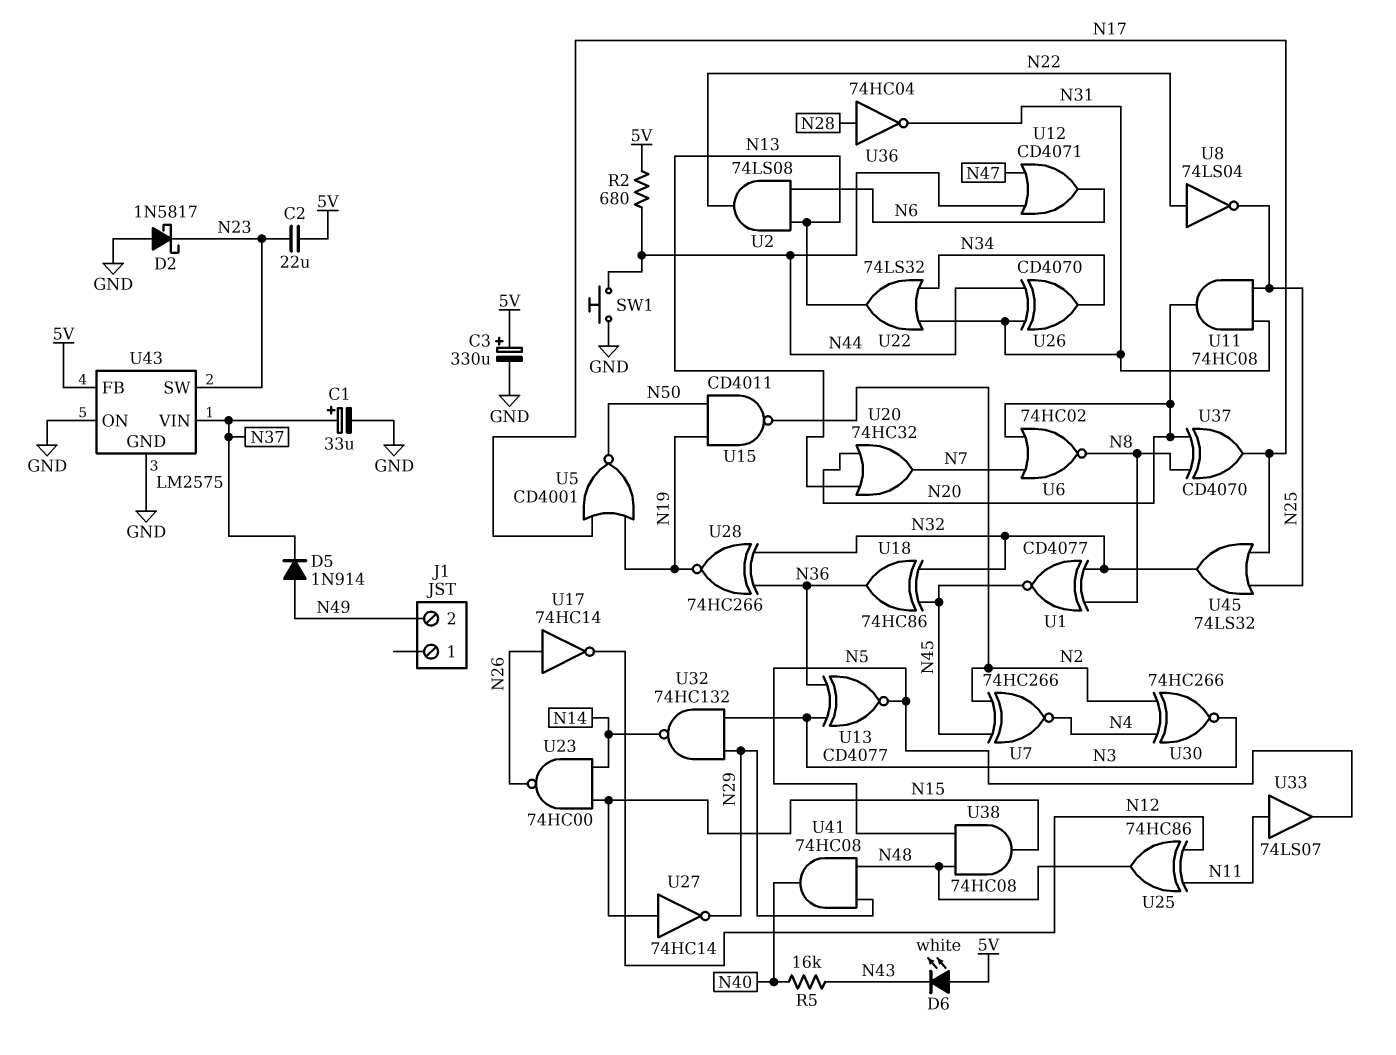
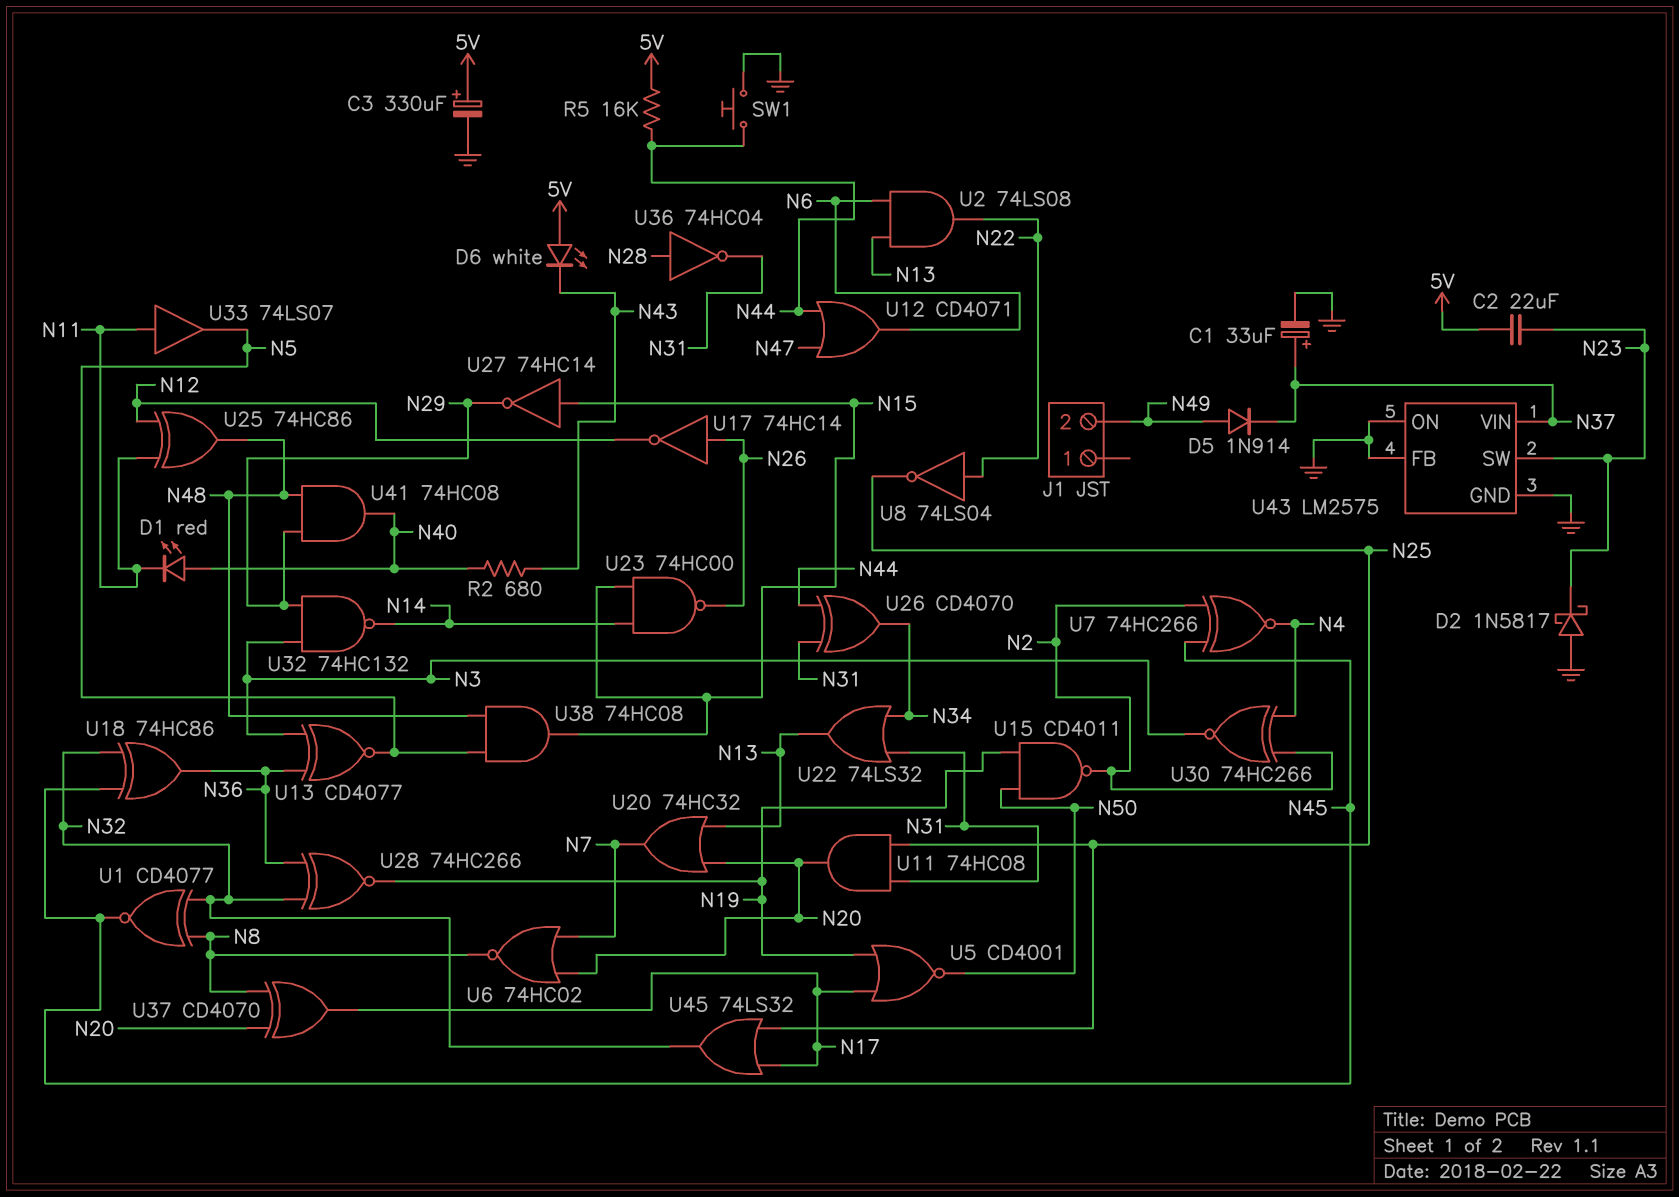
D1: none -> LED red (A N40, K N11)
R2: 680 (5V, N44) -> 680 (N40, N43)
R5: 16k (N40, N43) -> 16k (5V, N44)
U43 pin FB: 5V -> GND

